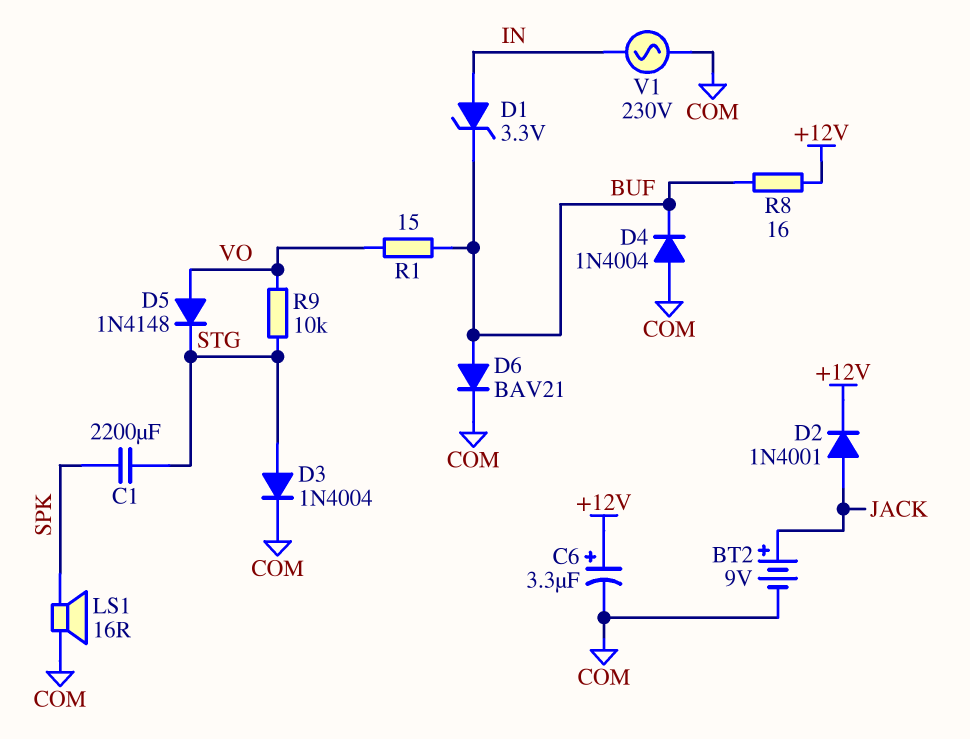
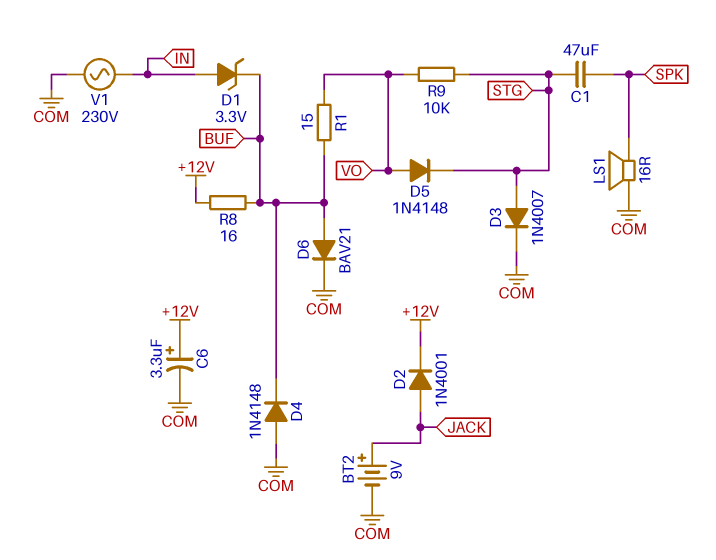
C1: 2200uF (SPK, STG) -> 47uF (SPK, STG)
D3: diode 1N4004 (A STG, K COM) -> diode 1N4007 (A STG, K COM)
D4: diode 1N4004 (A COM, K BUF) -> diode 1N4148 (A COM, K BUF)

